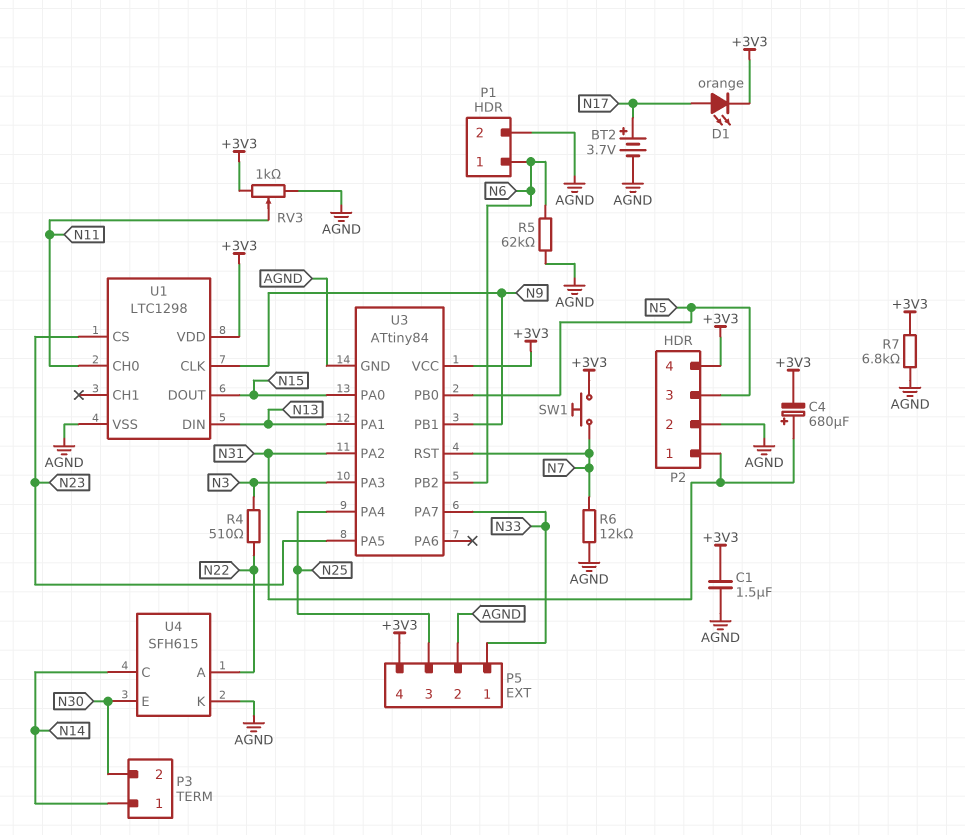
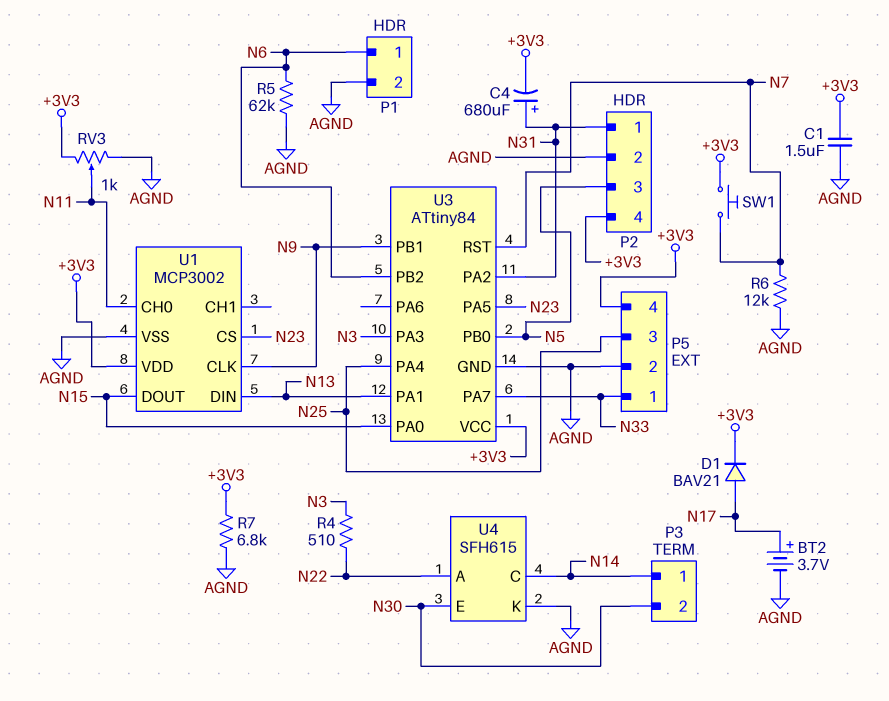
D1: LED orange (A N17, K +3V3) -> diode BAV21 (A N17, K +3V3)
U1: LTC1298 -> MCP3002

